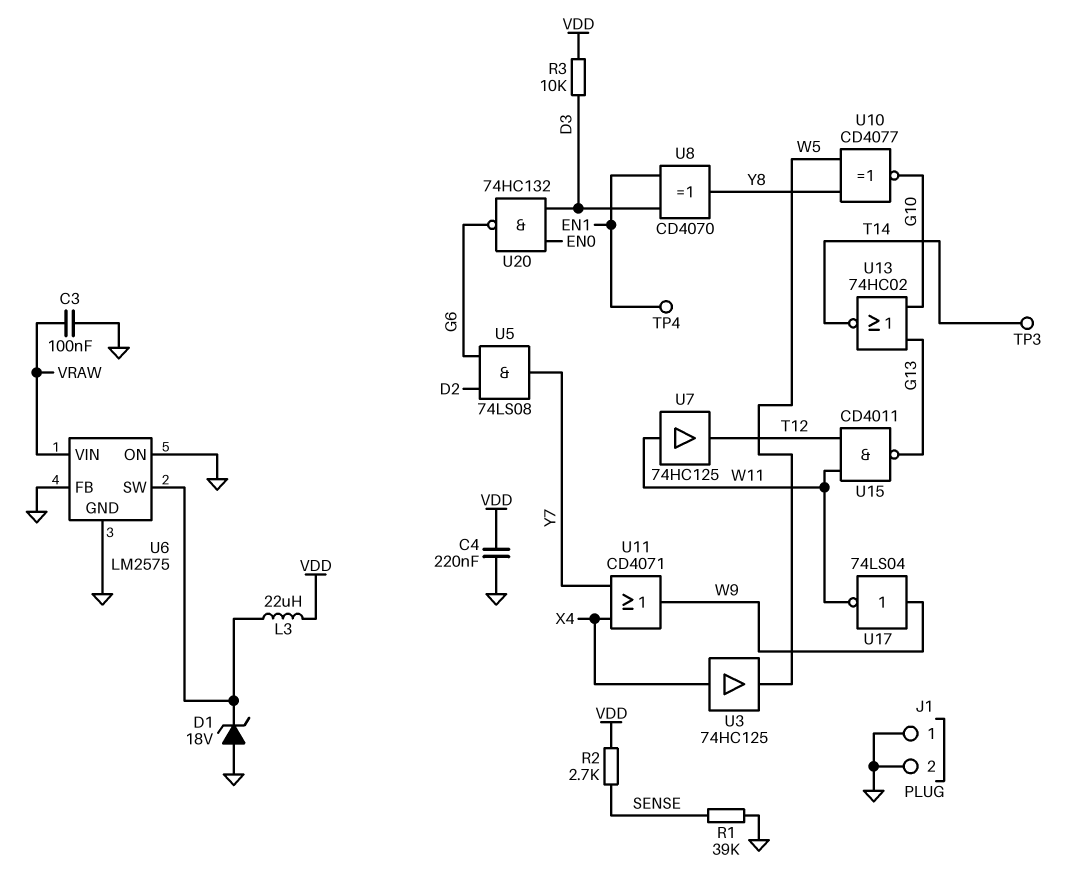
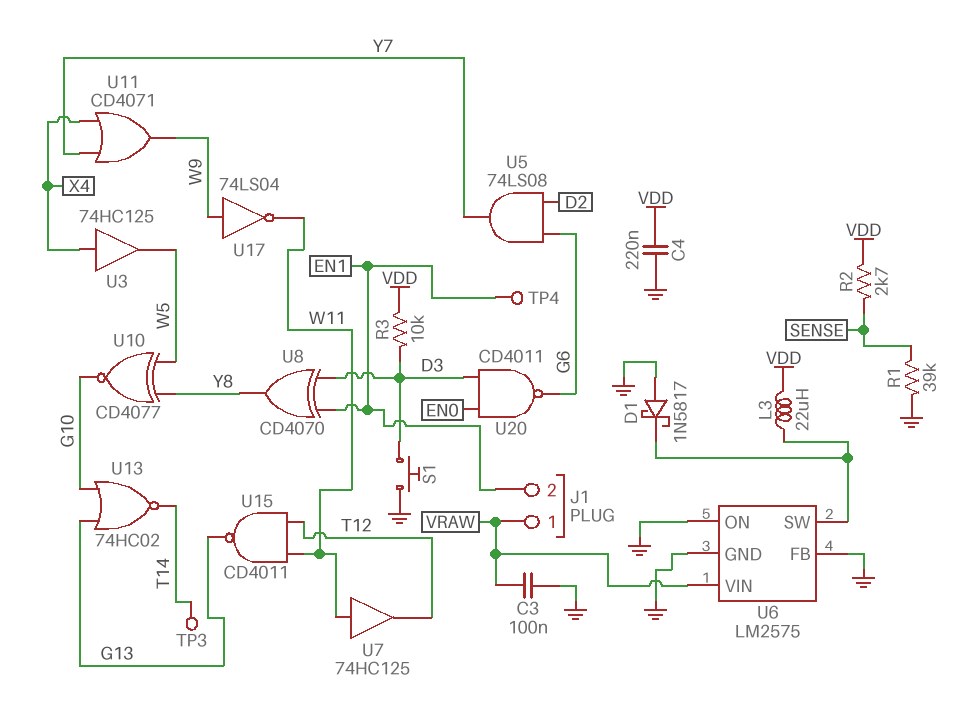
D1: zener 18V (A GND, K U6/SW) -> schottky 1N5817 (A GND, K U6/SW)
J1 pin 1: GND -> VRAW
J1 pin 2: GND -> EN1
S1: none -> button (D3, GND)
U20: NAND 74HC132 (in D3, in EN0, out G6) -> NAND CD4011 (in D3, in EN0, out G6)

